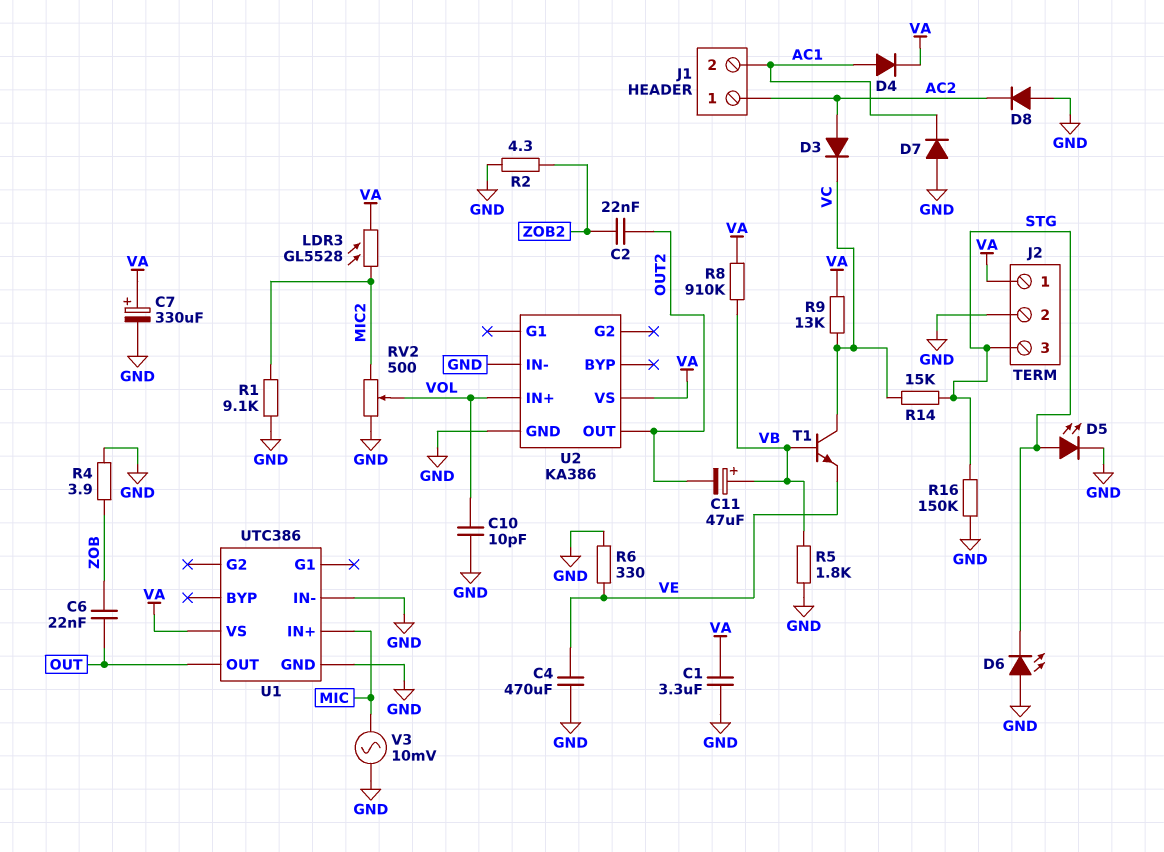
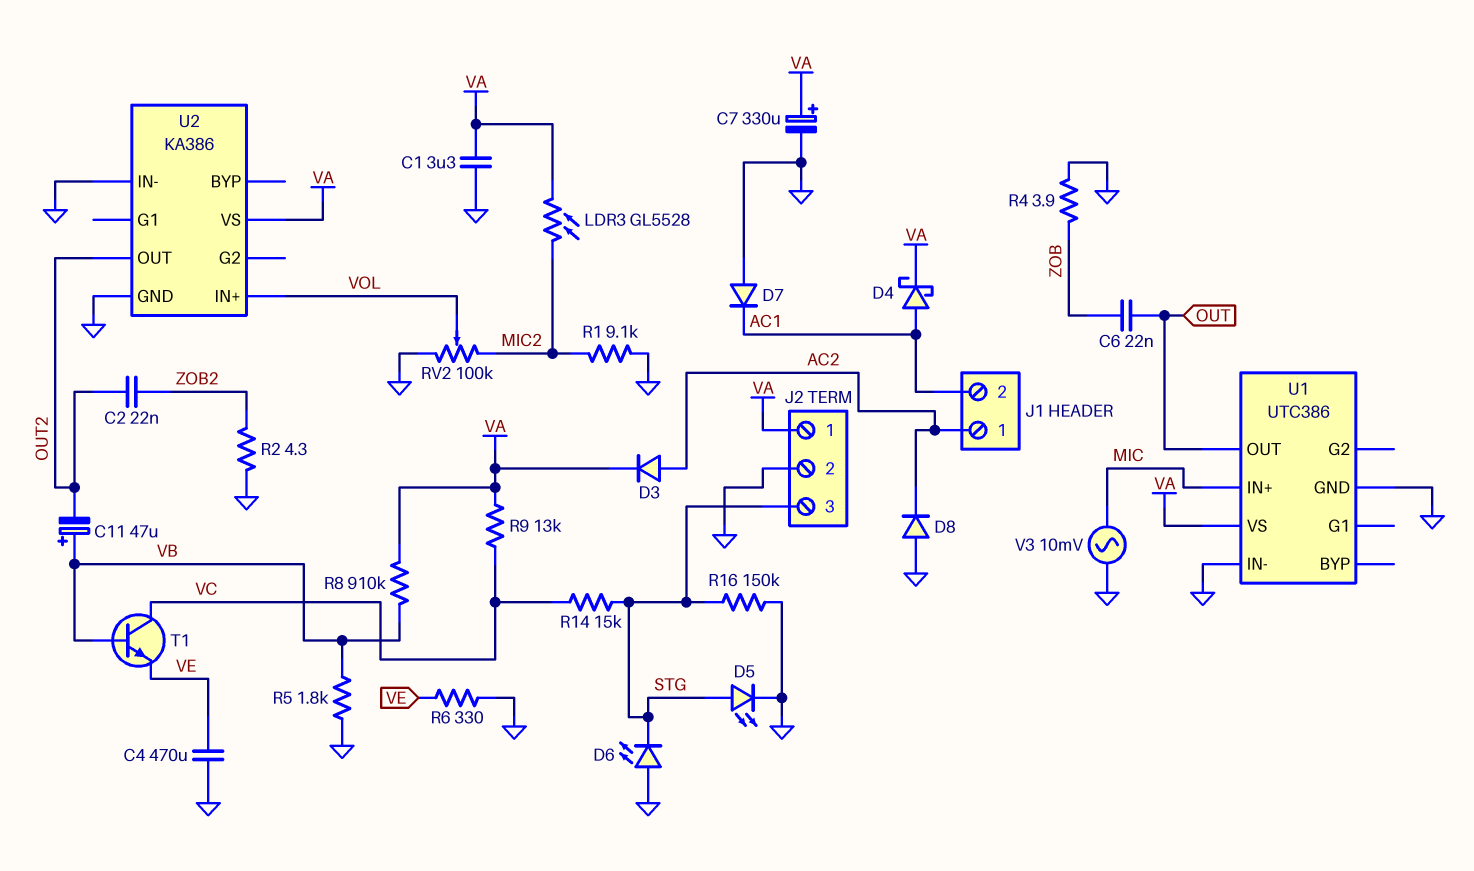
C10: 10pF (GND, VOL) -> none
D3: diode (A AC2, K VC) -> diode (A AC2, K VA)
D4: diode (A AC1, K VA) -> schottky (A AC1, K VA)
RV2: 500 (GND, MIC2, wiper VOL) -> 100k (GND, MIC2, wiper VOL)

